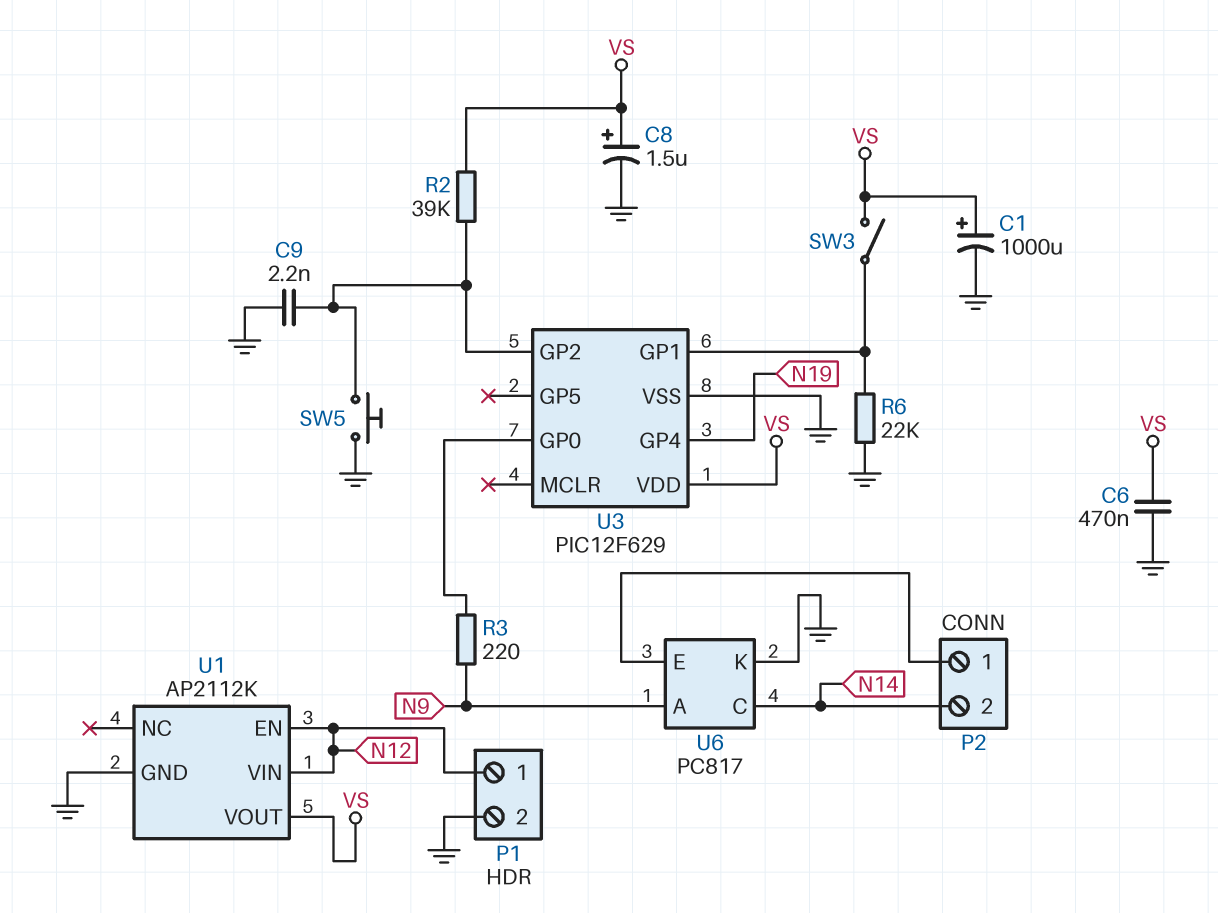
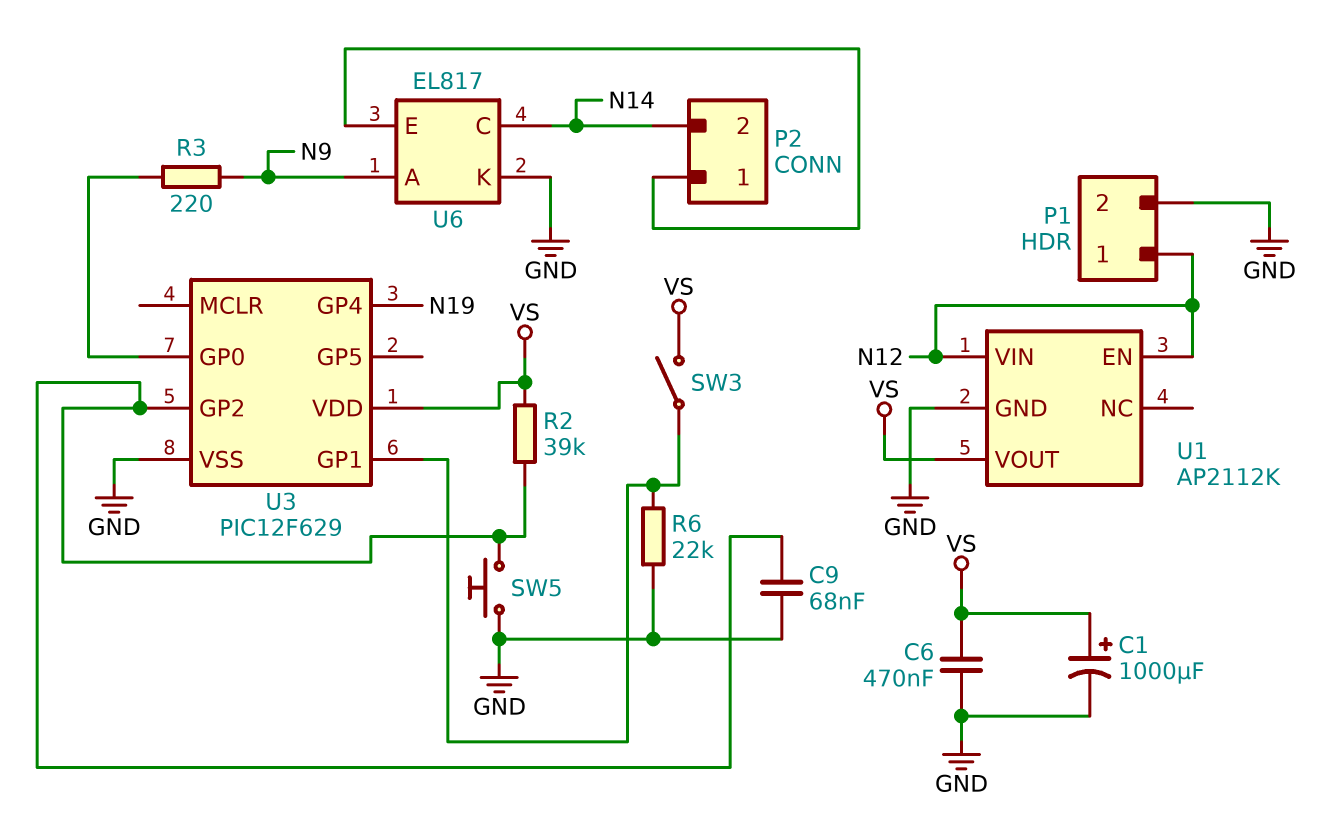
C8: 1.5uF (plus VS, minus GND) -> none
C9: 2.2nF (GND, U3/GP2) -> 68nF (GND, U3/GP2)
U6: PC817 -> EL817

